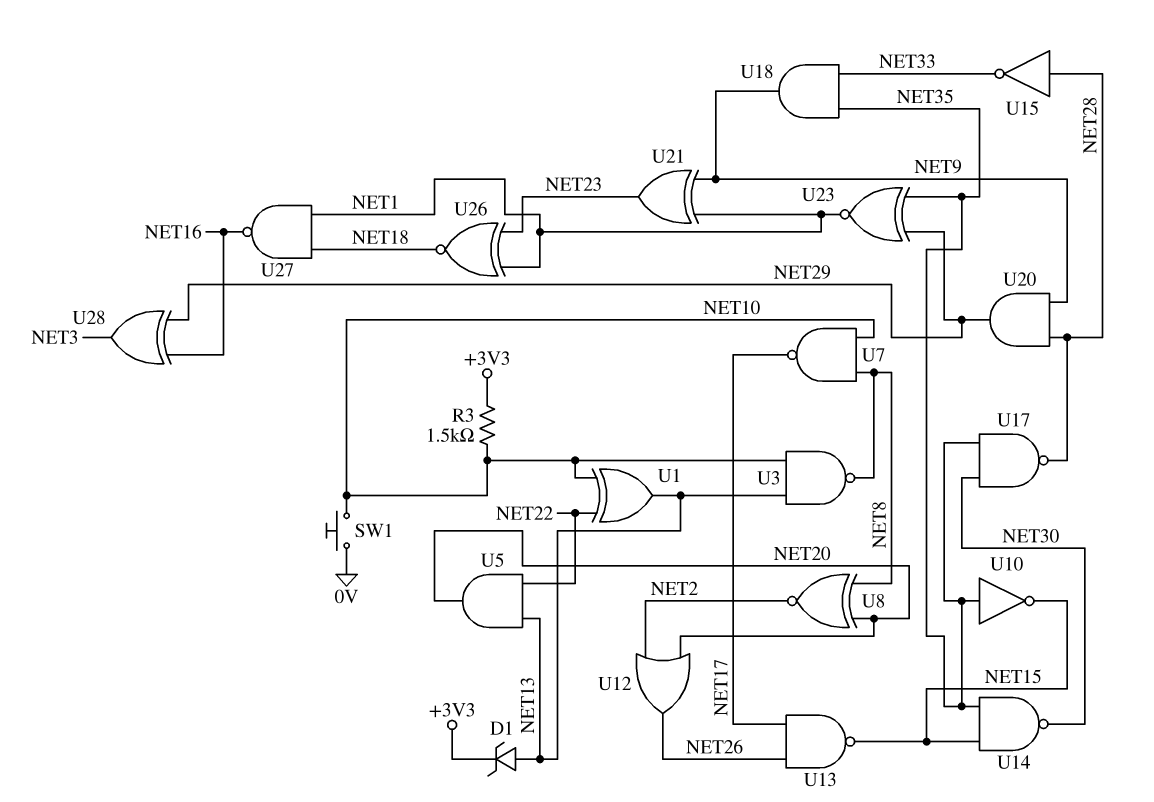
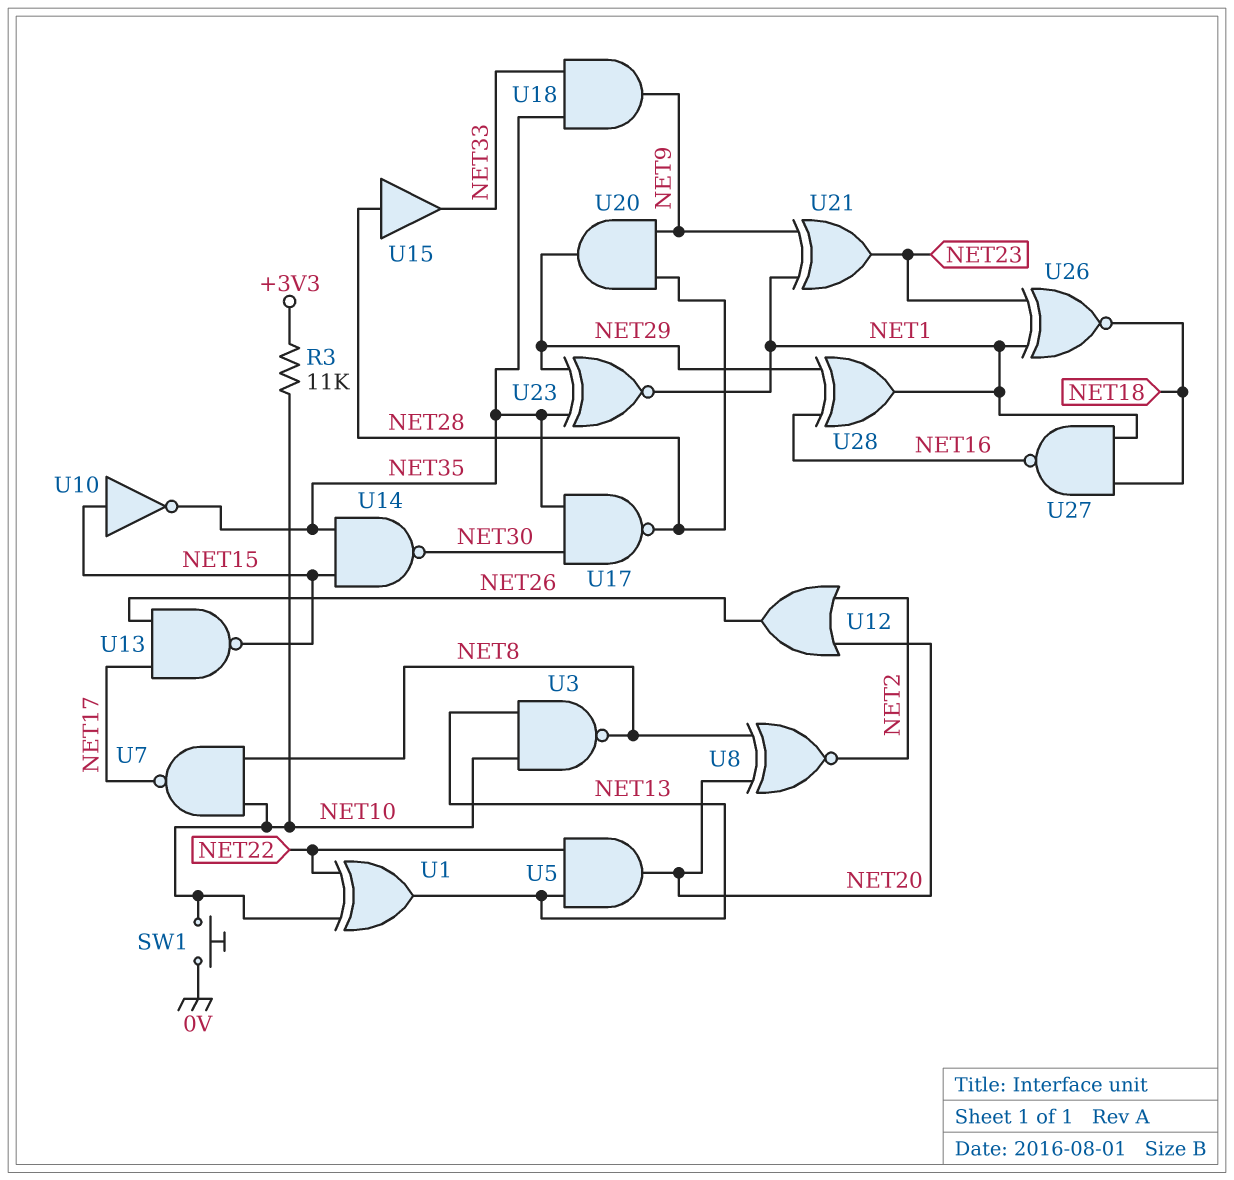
D1: zener (A NET13, K +3V3) -> none
R3: 1.5k (+3V3, NET10) -> 11k (+3V3, NET10)
U10: NOT (in NET35, out NET15) -> NOT (in NET15, out NET35)
U15: NOT (in NET28, out NET33) -> buffer (in NET28, out NET33)
U28: XOR (in NET16, in NET29, out NET3) -> XOR (in NET16, in NET29, out NET1)

